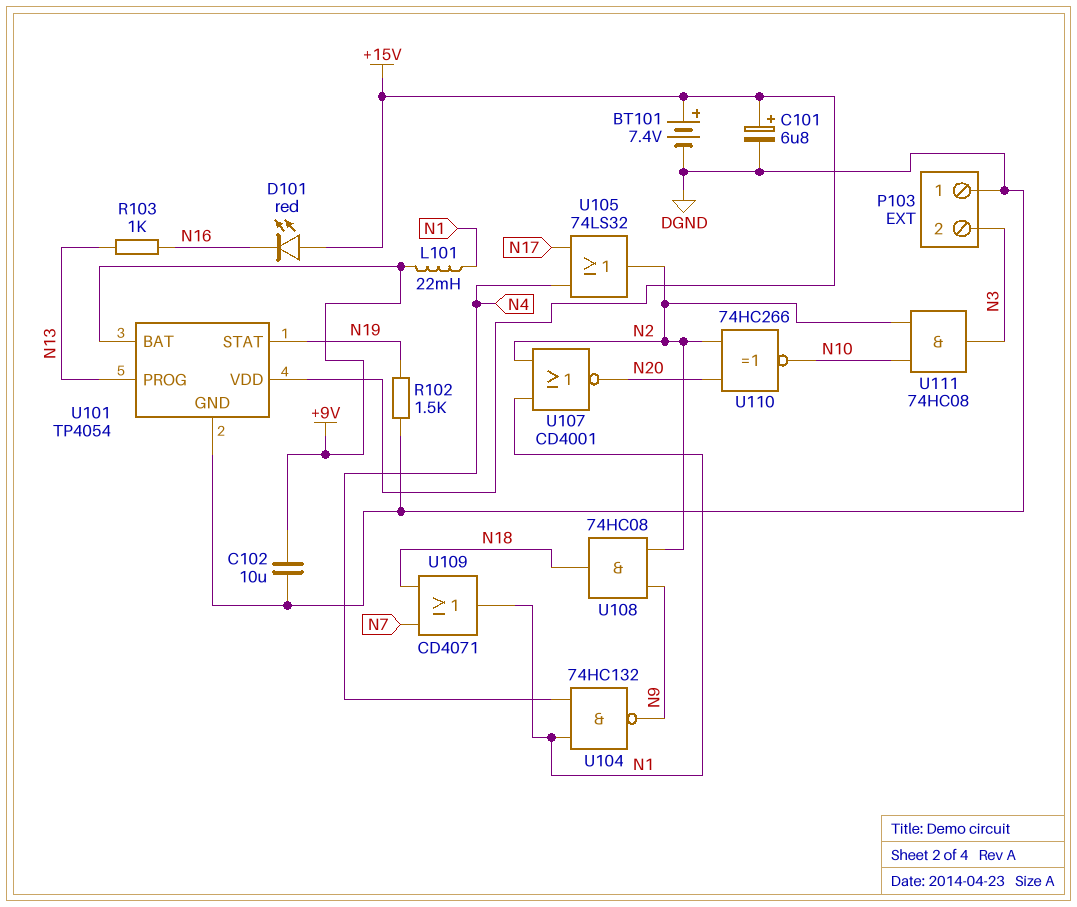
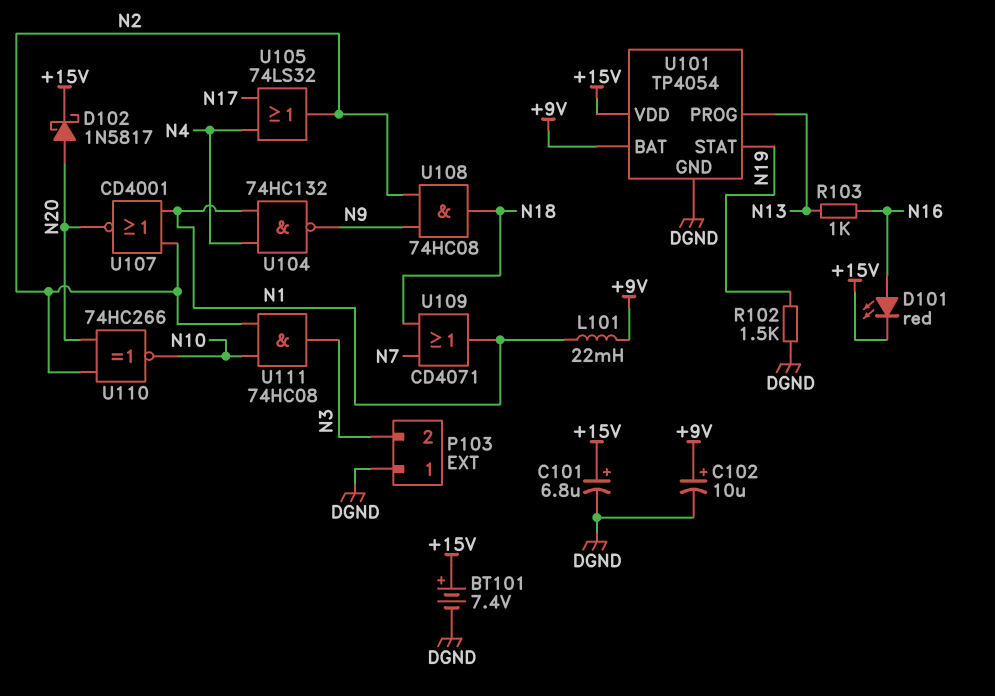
C102: 10uF (+9V, DGND) -> 10uF (plus +9V, minus DGND)
D101: LED red (A +15V, K N16) -> LED red (A N16, K +15V)
D102: none -> schottky 1N5817 (A N20, K +15V)

